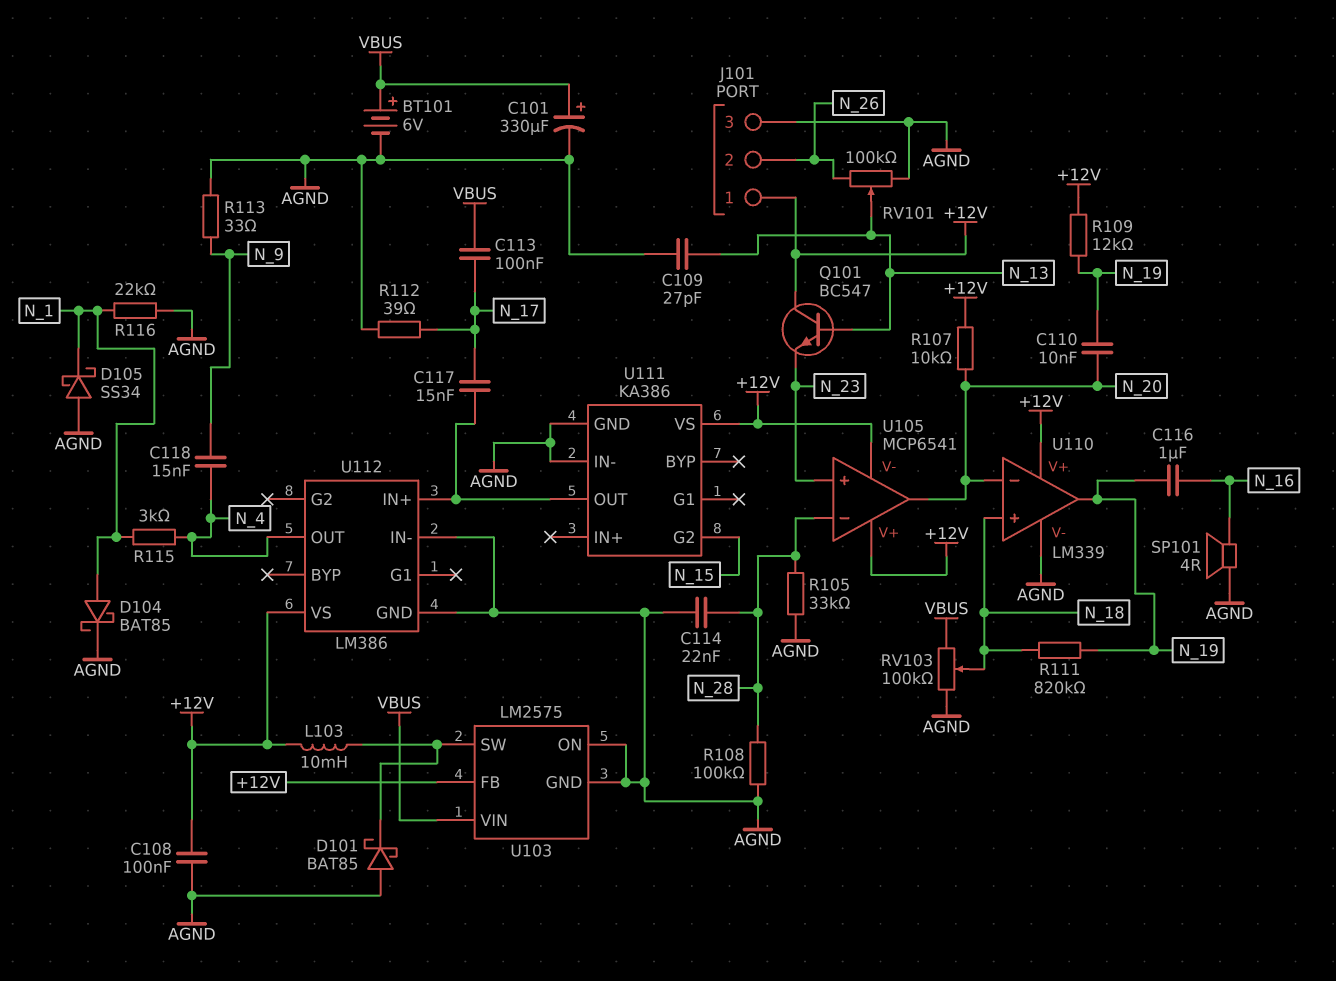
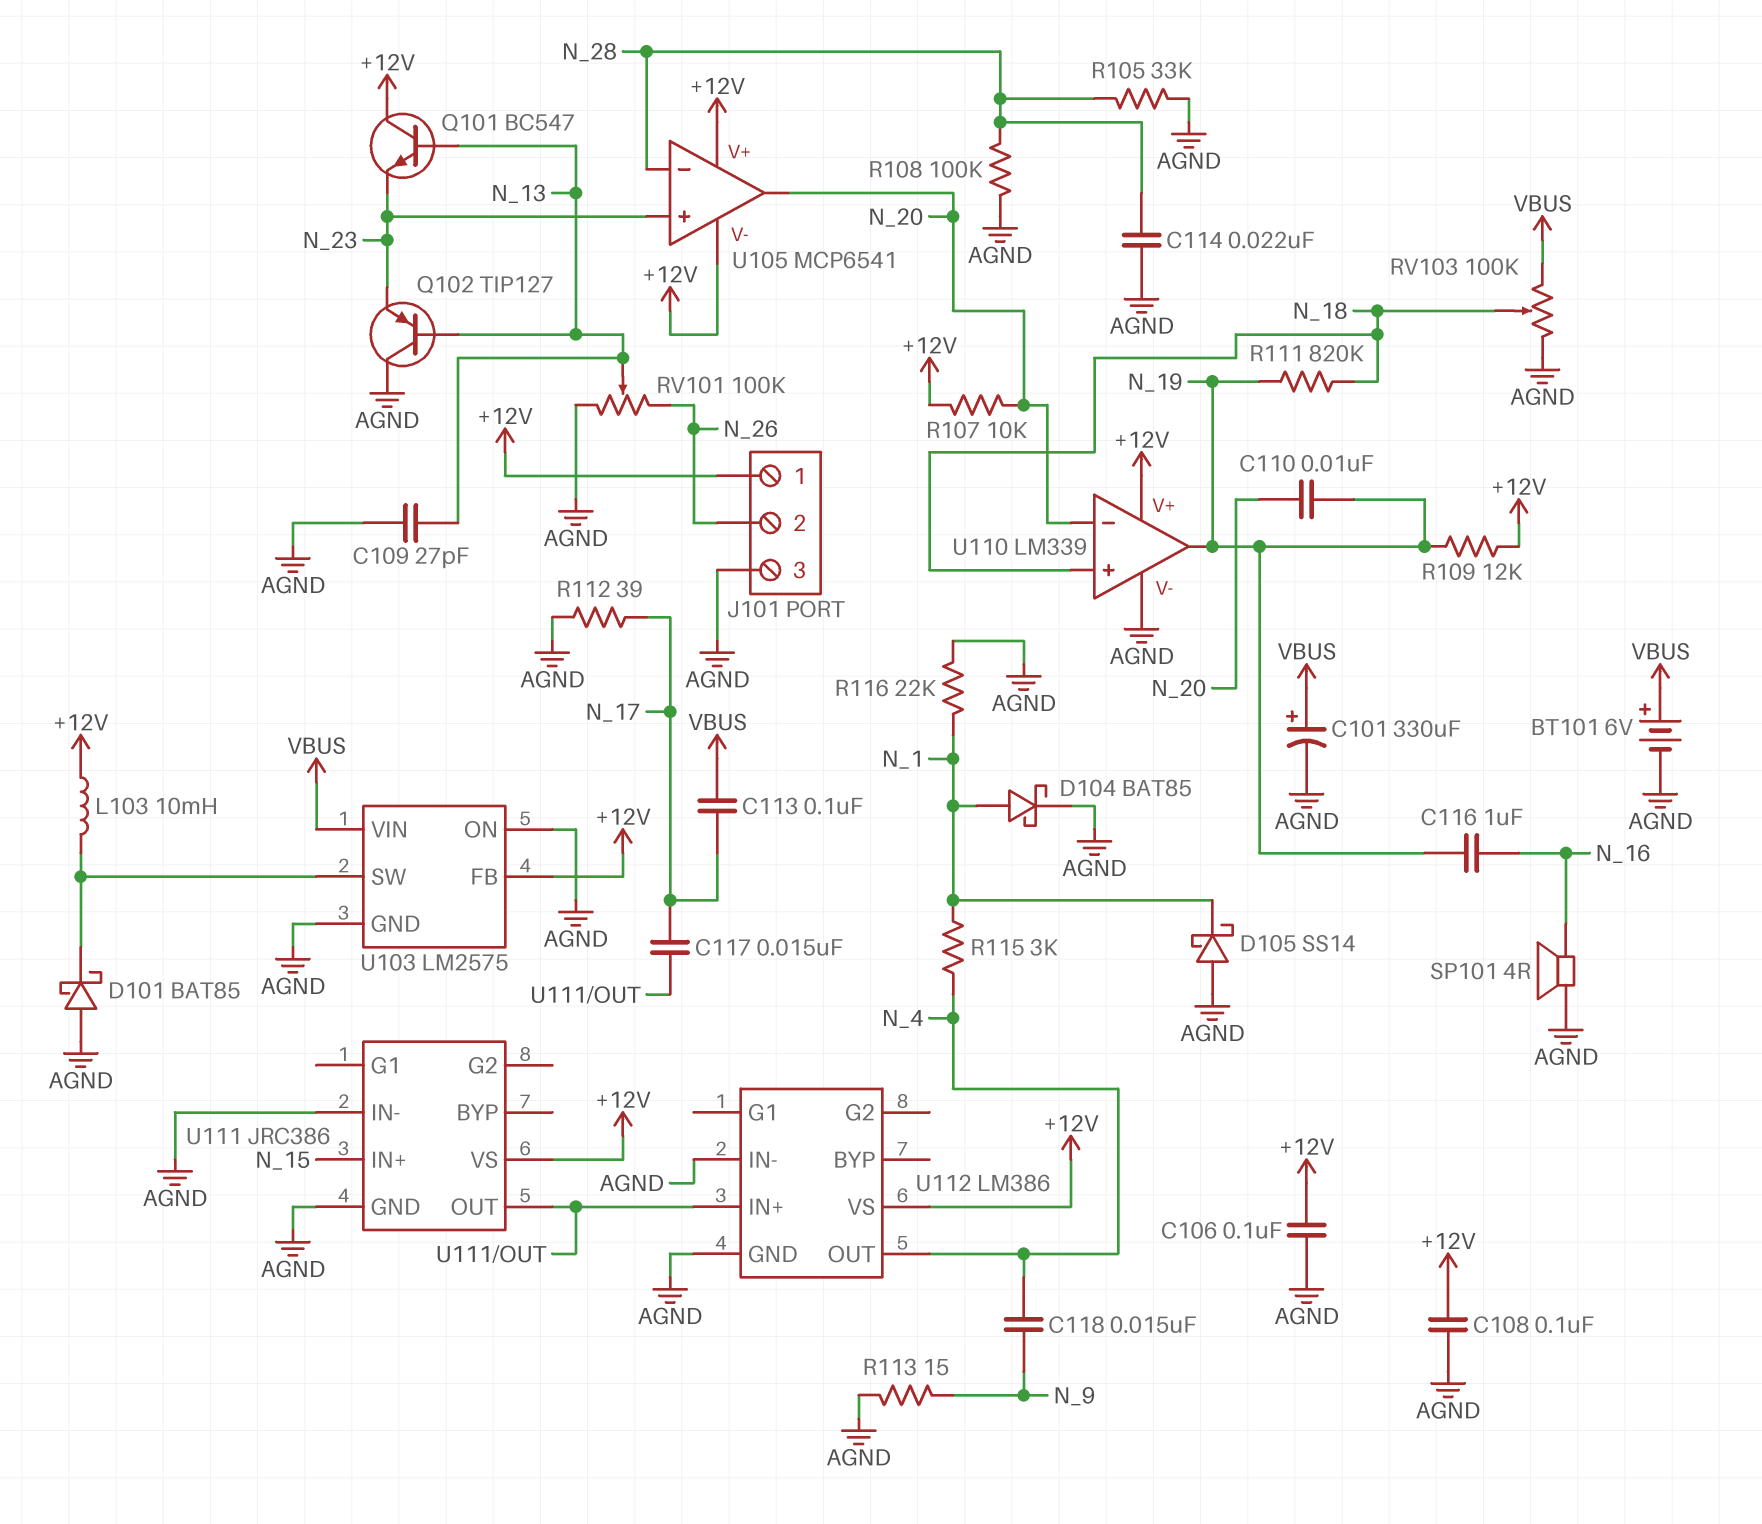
C106: none -> 100nF (+12V, AGND)
D105: schottky SS34 (A AGND, K N_1) -> schottky SS14 (A AGND, K N_1)
Q102: none -> PNP TIP127 (B N_13, C AGND, E N_23)
R113: 33 (AGND, N_9) -> 15 (AGND, N_9)
U111: KA386 -> JRC386
U111 pin G2: N_15 -> none
U111 pin IN+: none -> N_15

